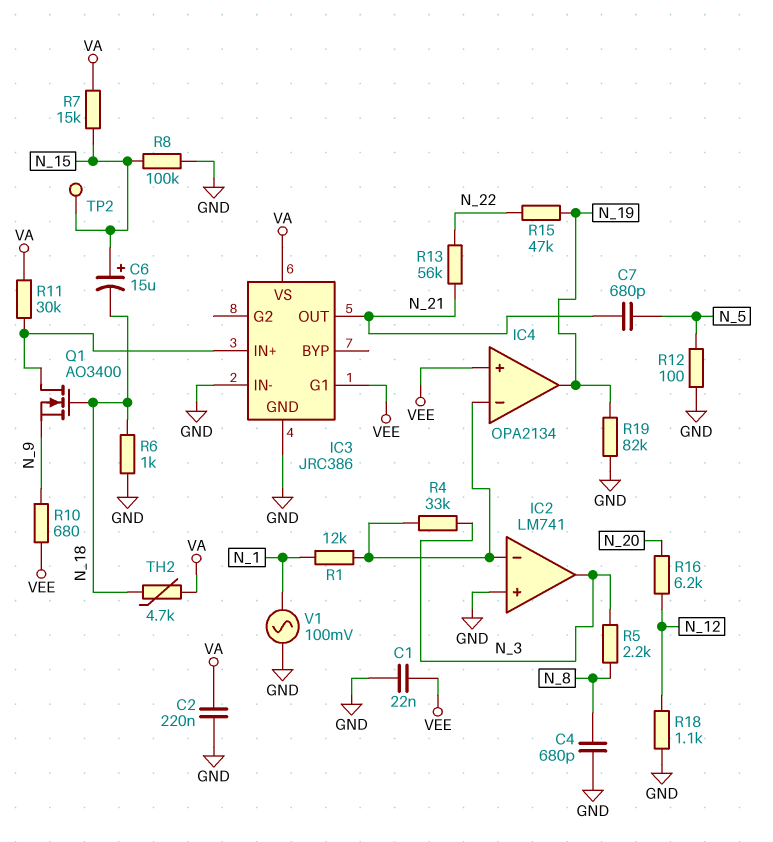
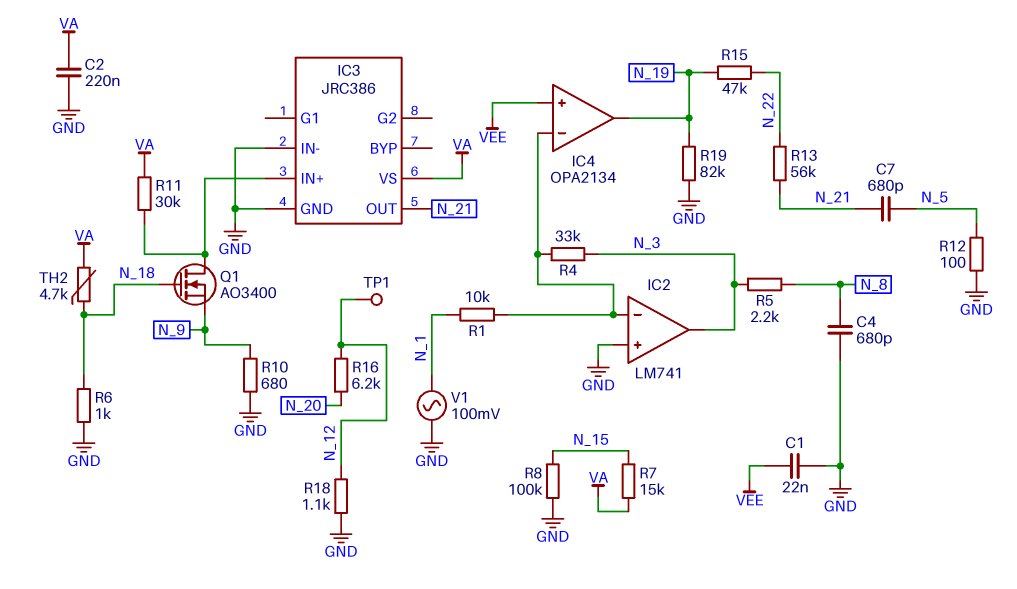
C6: 15uF (plus N_15, minus N_18) -> none
IC3 pin G1: VEE -> none
R1: 12k (IC2/in-, N_1) -> 10k (IC2/in-, N_1)
R10: 680 (N_9, VEE) -> 680 (GND, N_9)
TP1: none -> test point (N_12)
TP2: test point (N_15) -> none

